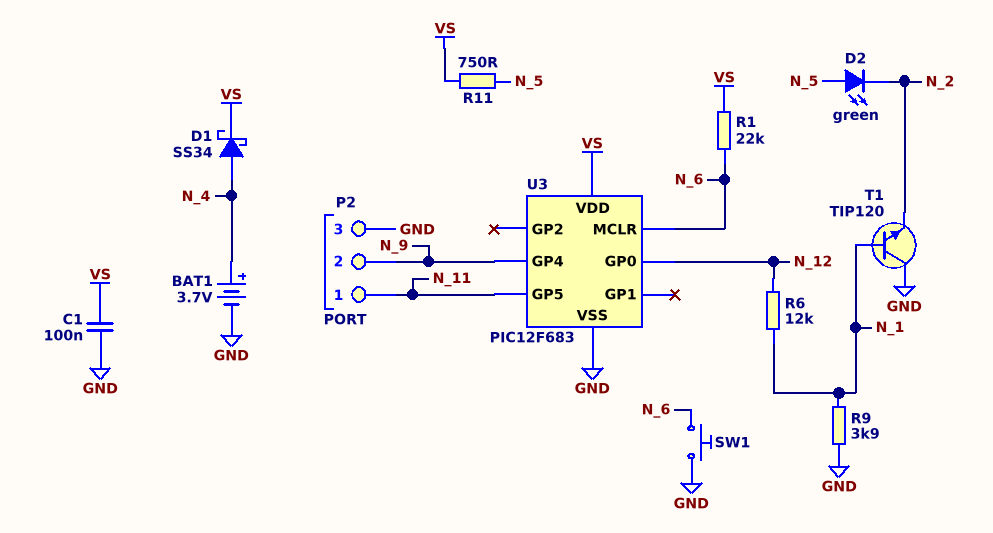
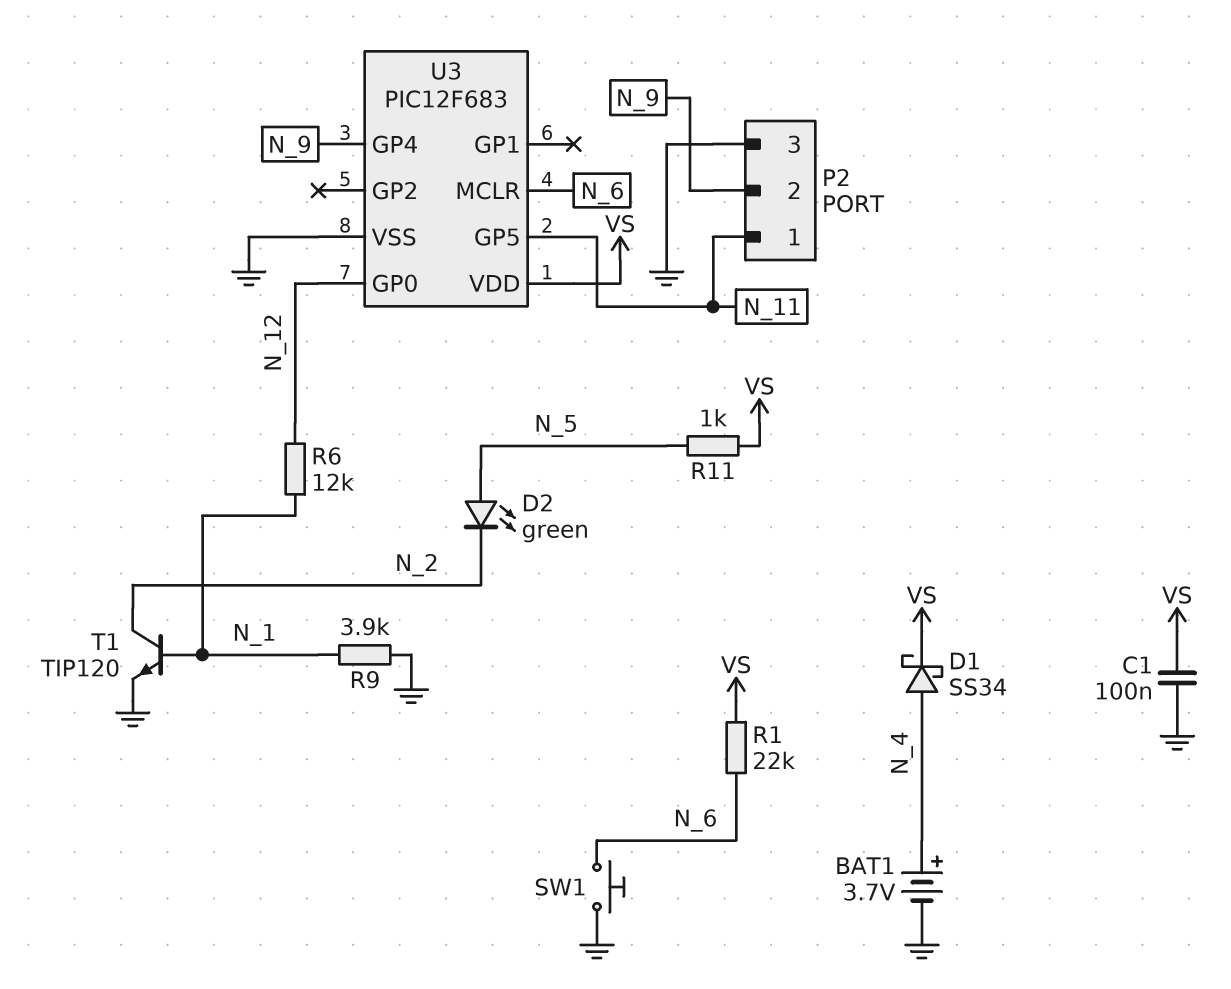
R11: 750 (N_5, VS) -> 1k (N_5, VS)
T1: NPN TIP120 (B N_1, C GND, E N_2) -> NPN TIP120 (B N_1, C N_2, E GND)

